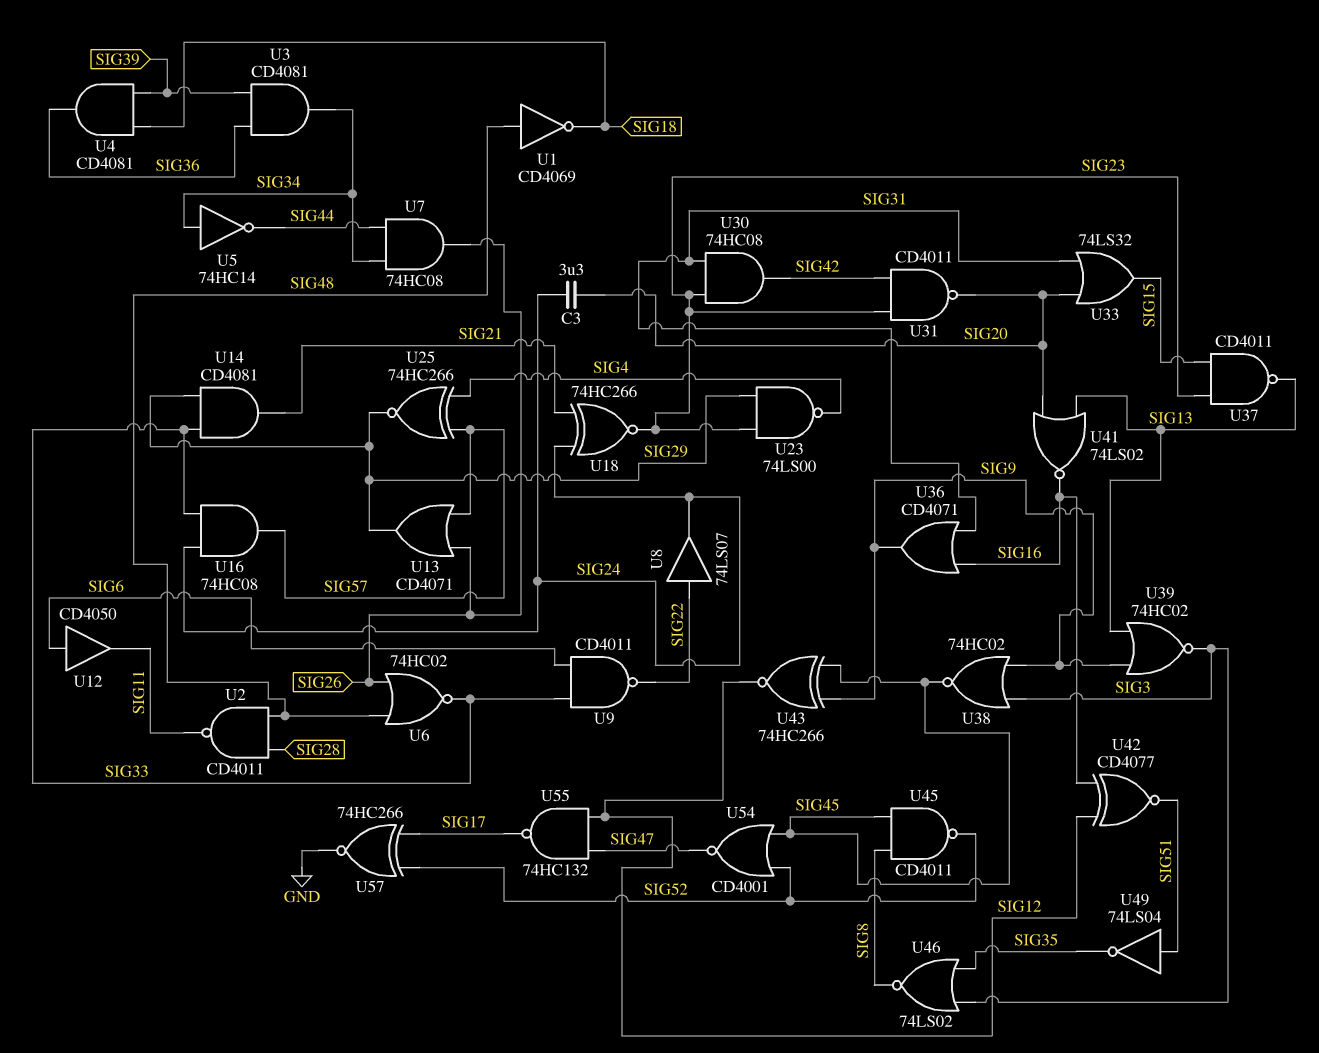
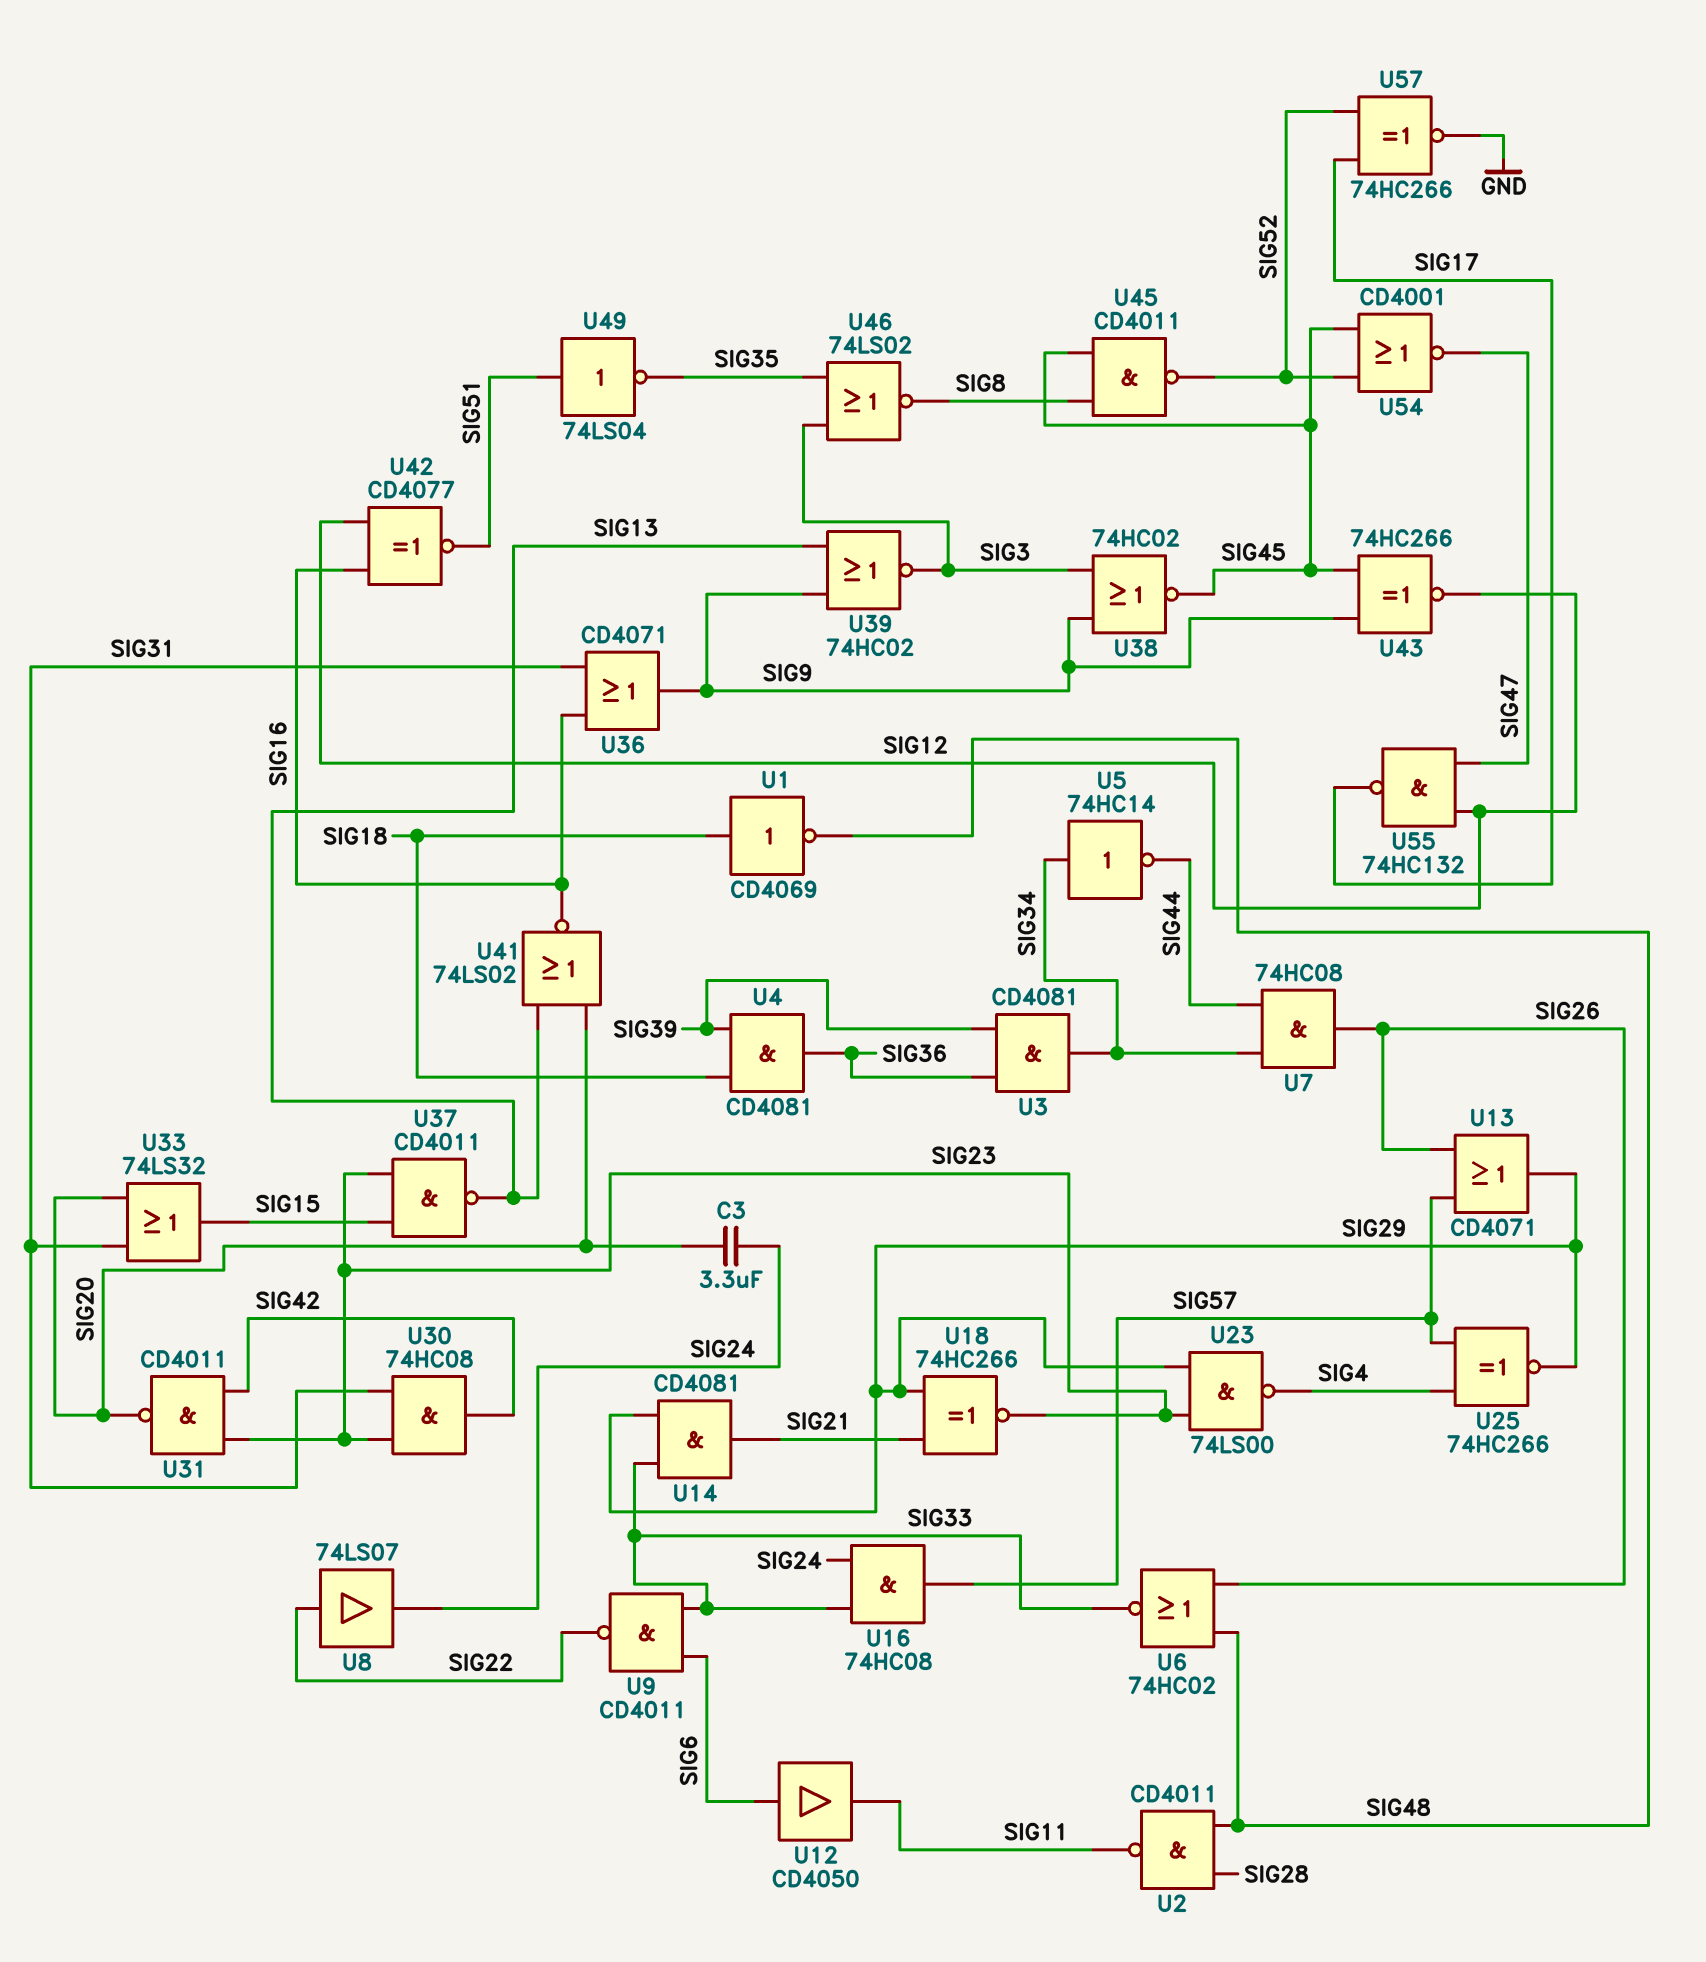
U1: NOT CD4069 (in SIG48, out SIG18) -> NOT CD4069 (in SIG18, out SIG48)
U18: XNOR 74HC266 (in SIG21, in SIG24, out SIG23) -> XNOR 74HC266 (in SIG21, in SIG29, out SIG23)

